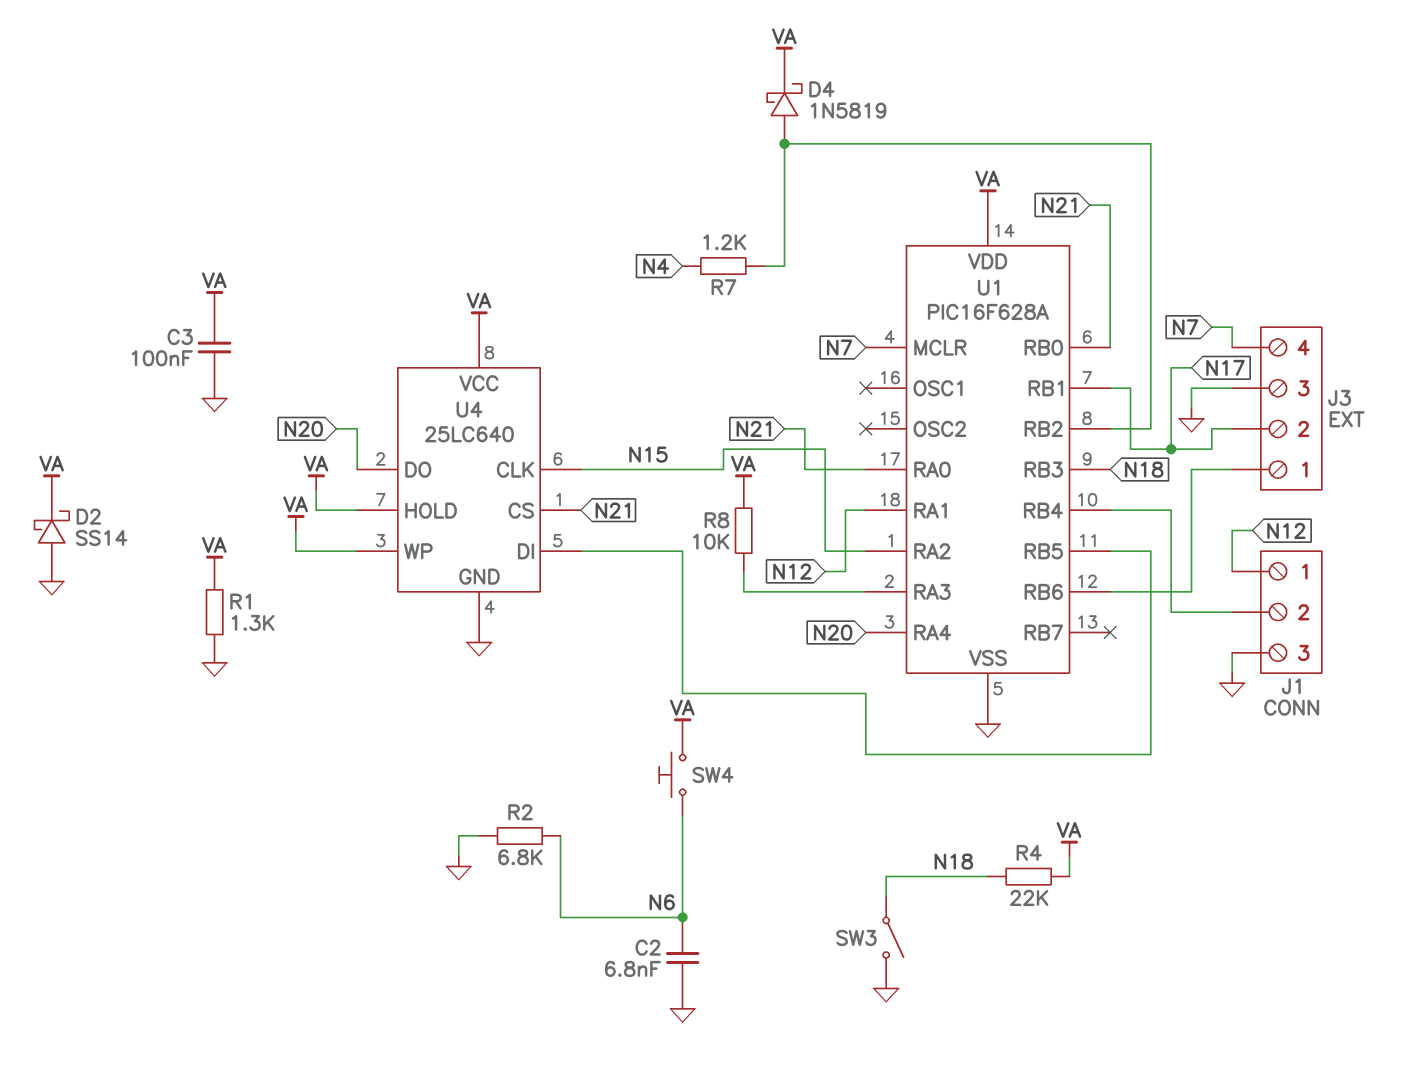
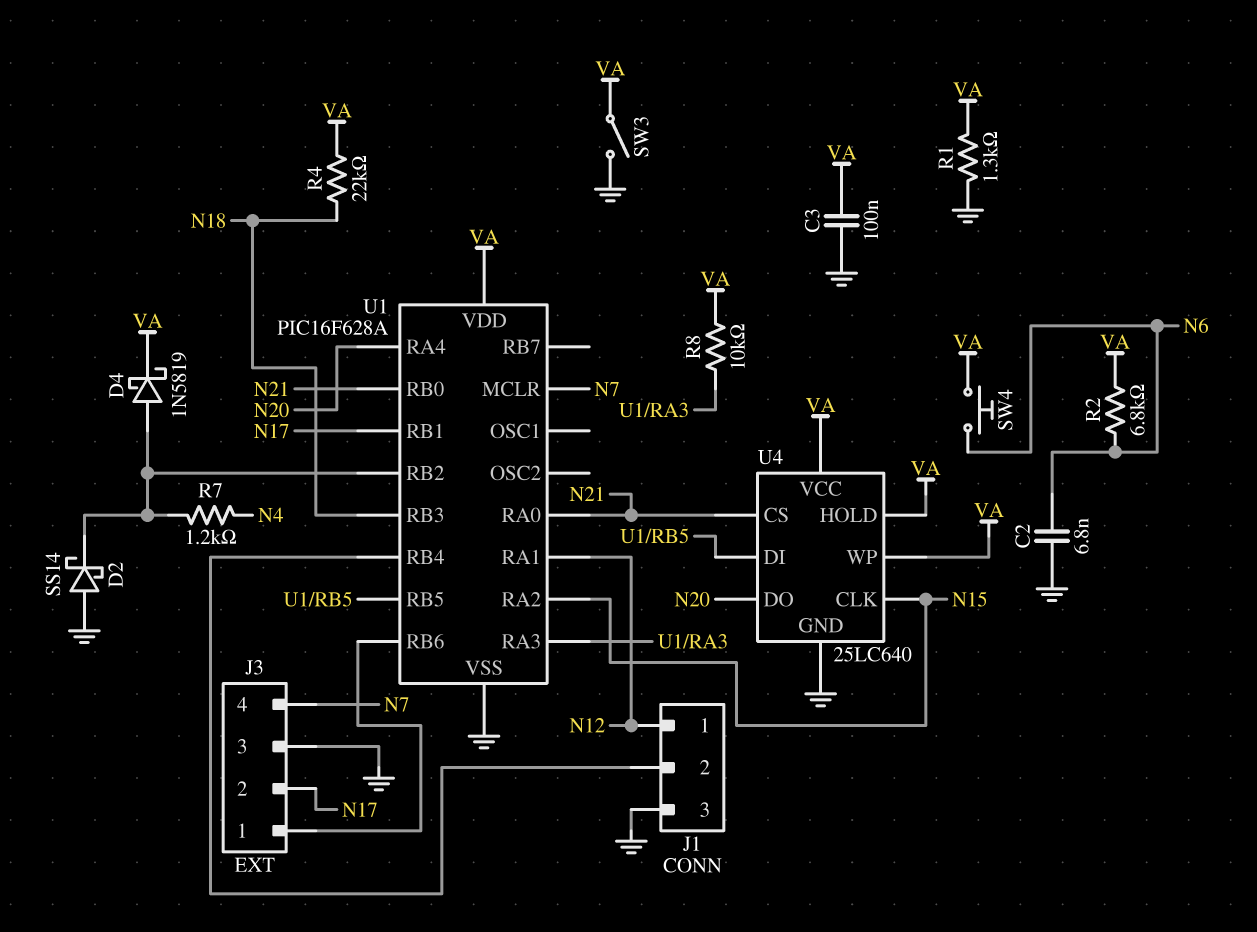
D2: schottky SS14 (A GND, K VA) -> schottky SS14 (A GND, K U1/RB2)
R2: 6.8k (GND, N6) -> 6.8k (N6, VA)
SW3: switch (GND, N18) -> switch (GND, VA)

